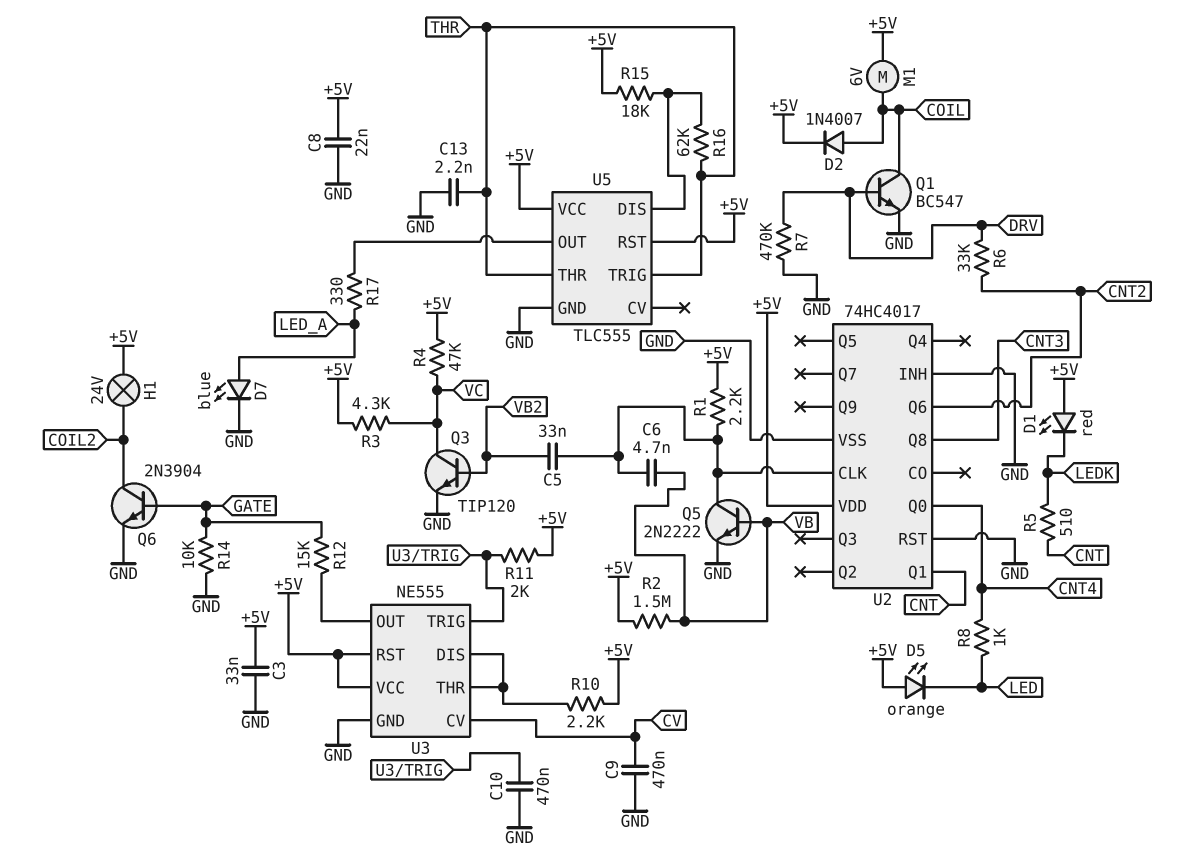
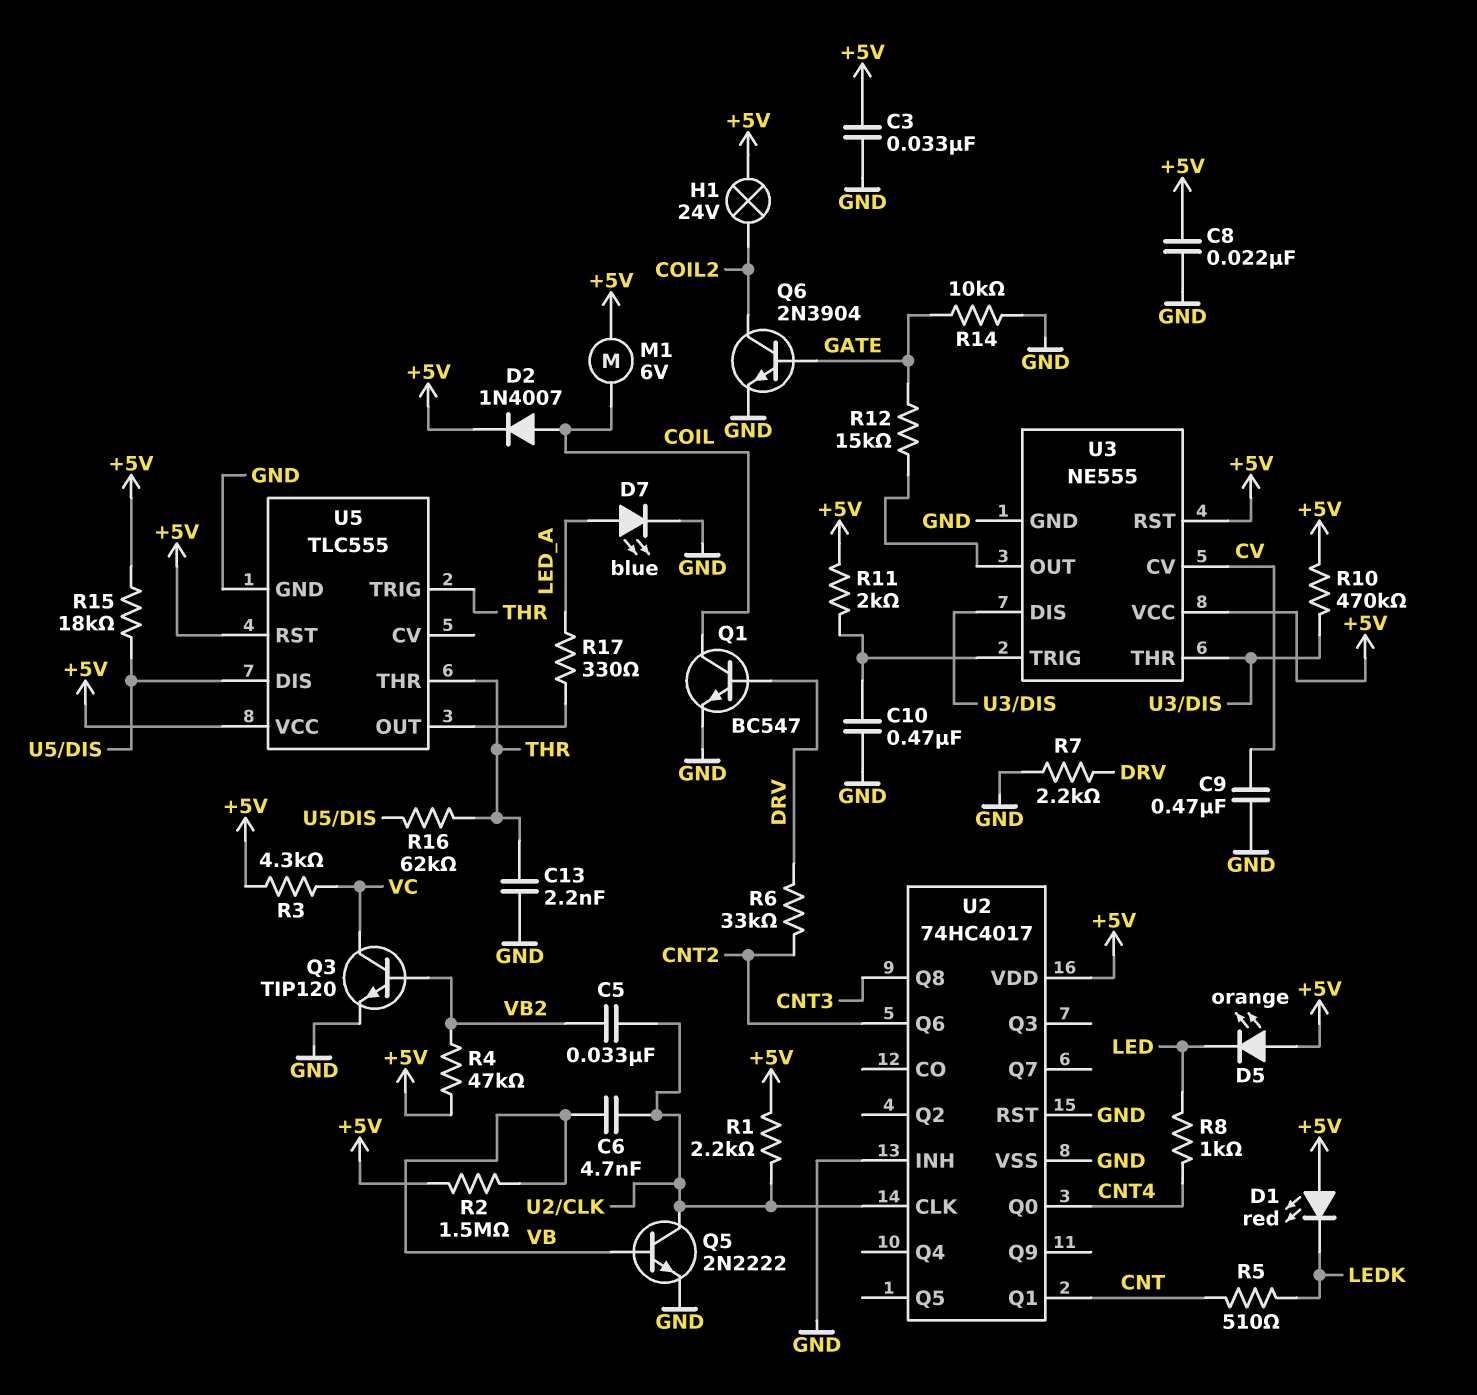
R4: 47k (+5V, VC) -> 47k (+5V, VB2)
R7: 470k (DRV, GND) -> 2.2k (DRV, GND)
R10: 2.2k (+5V, U3/DIS) -> 470k (+5V, U3/DIS)

